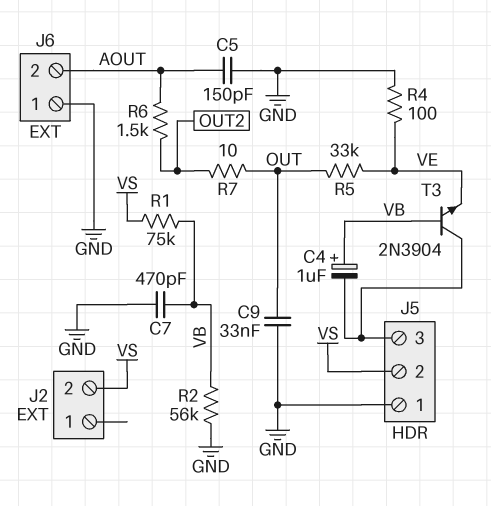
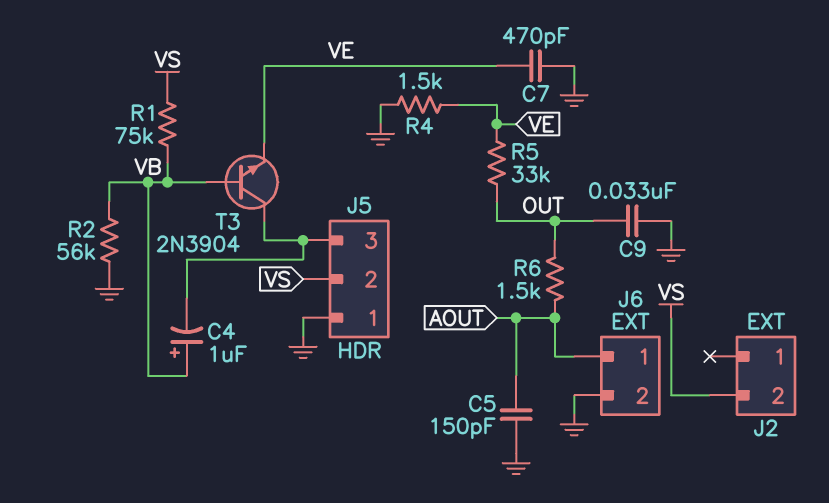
C7: 470pF (GND, VB) -> 470pF (GND, VE)
J6 pin 1: GND -> AOUT
J6 pin 2: AOUT -> GND
R4: 100 (GND, VE) -> 1.5k (GND, VE)
R6: 1.5k (AOUT, OUT2) -> 1.5k (AOUT, OUT)
R7: 10 (OUT, OUT2) -> none

